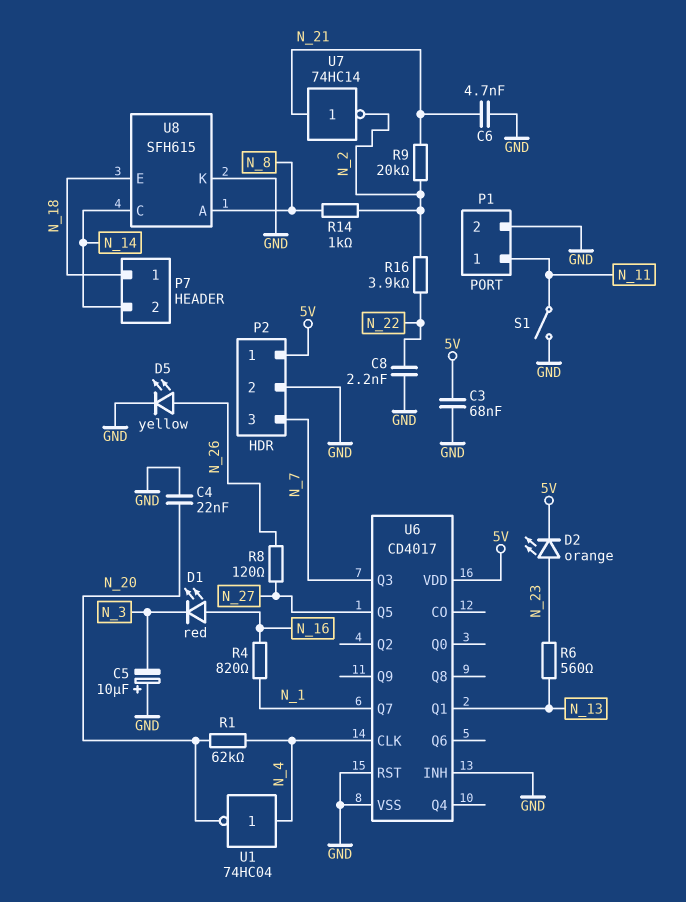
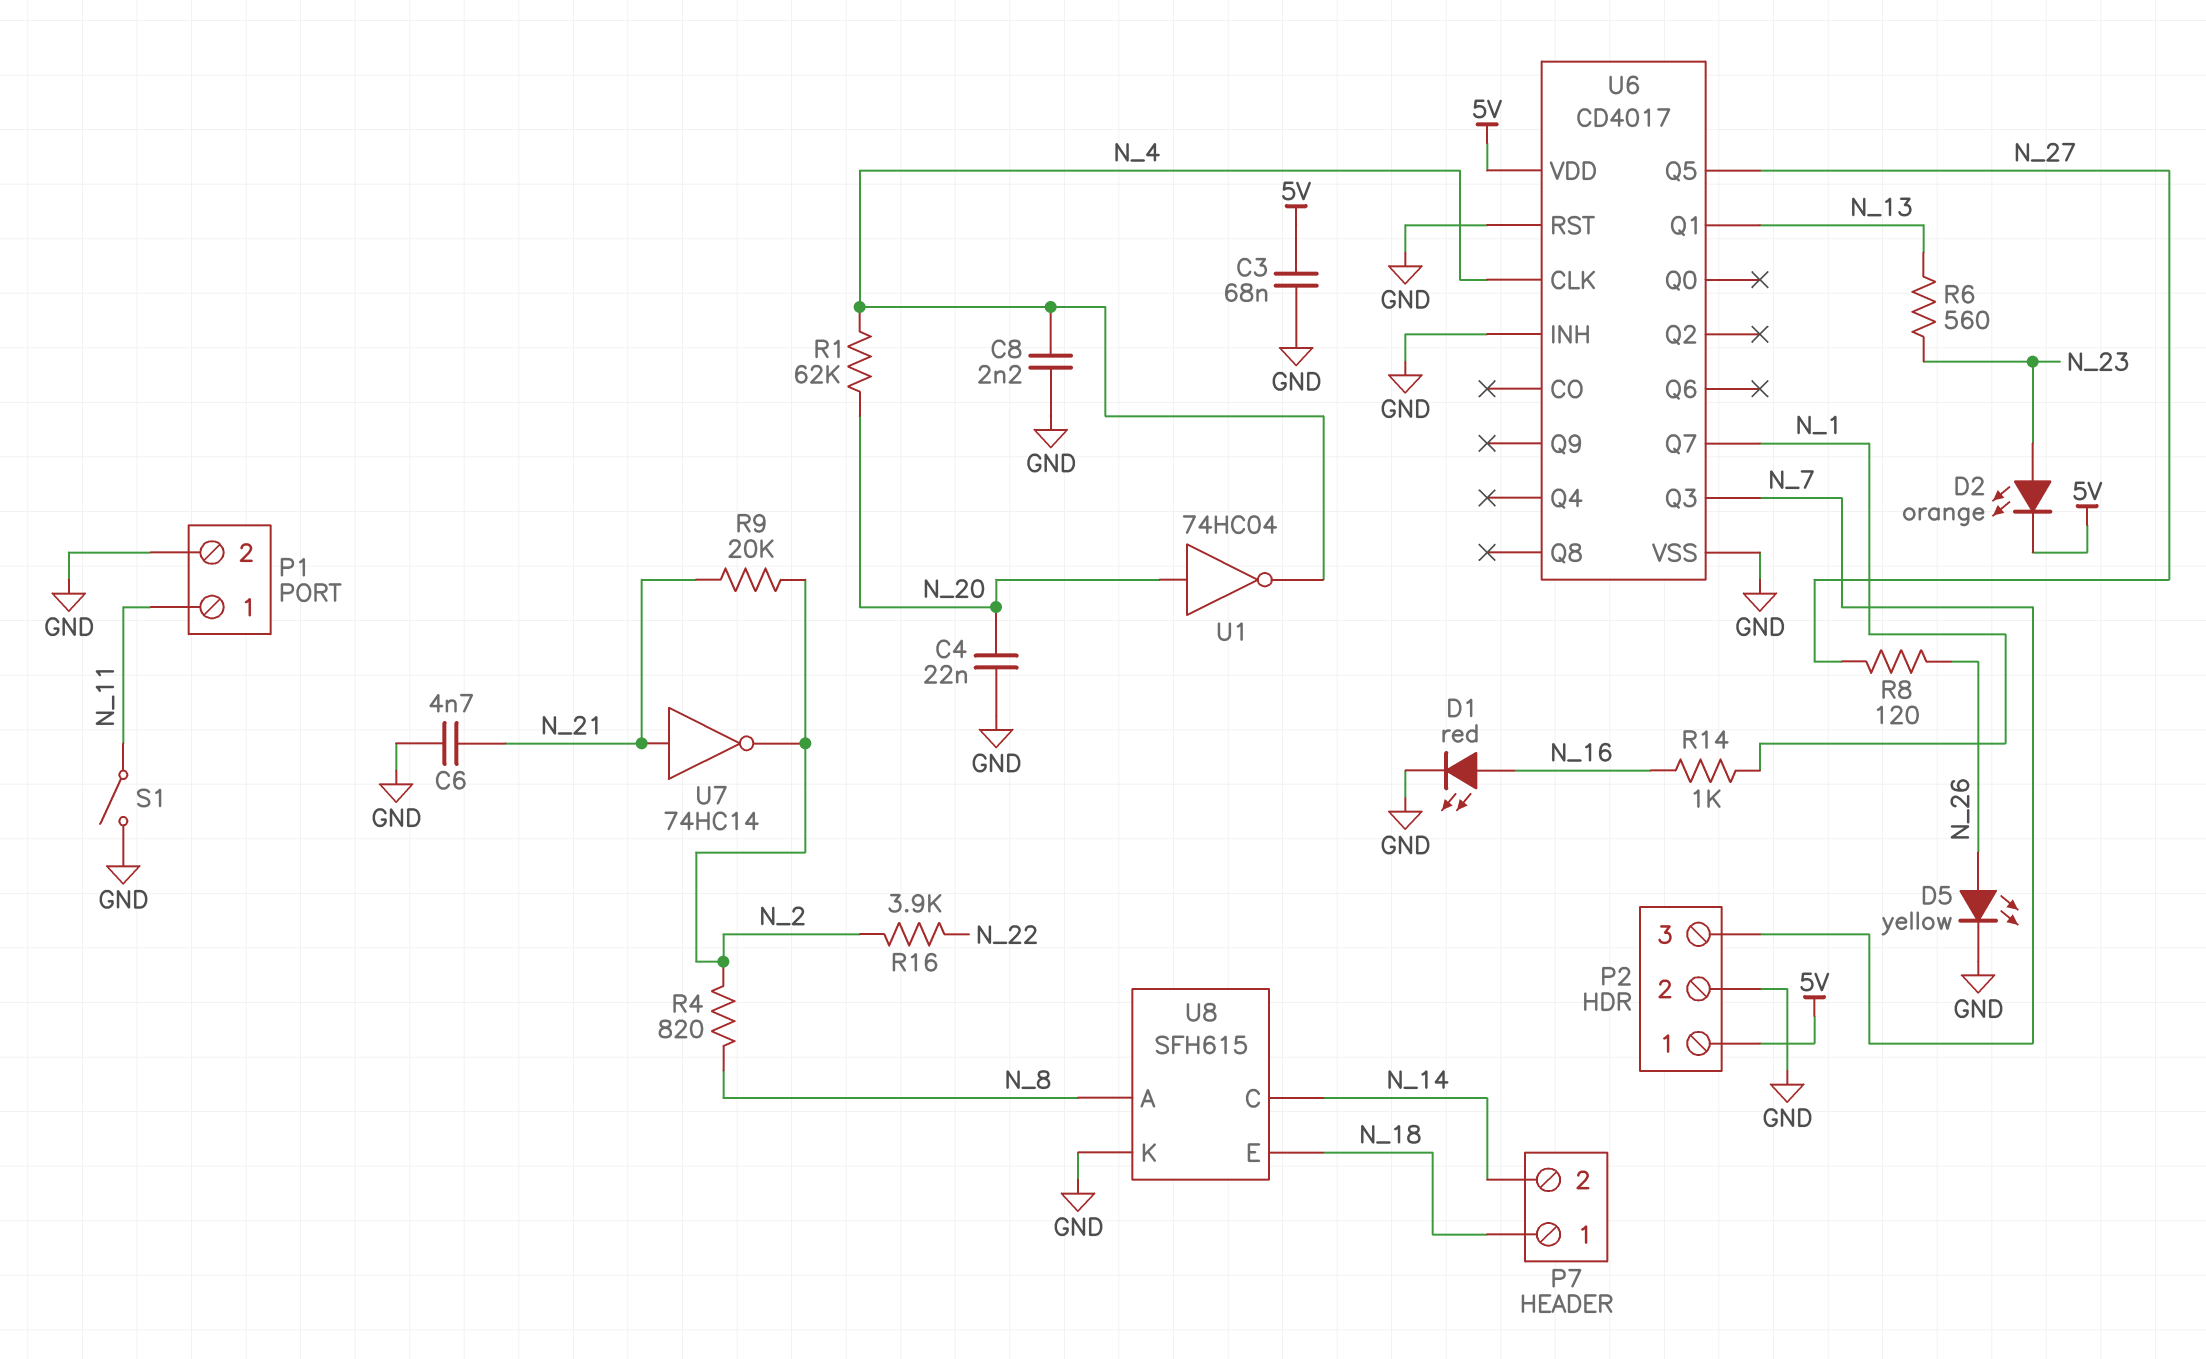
C5: 10uF (plus GND, minus N_3) -> none
C8: 2.2nF (GND, N_22) -> 2.2nF (GND, N_4)
D1: LED red (A N_16, K N_3) -> LED red (A N_16, K GND)
R4: 820 (N_1, N_16) -> 820 (N_2, N_8)
R14: 1k (N_2, N_8) -> 1k (N_1, N_16)
U1: NOT 74HC04 (in N_4, out N_20) -> NOT 74HC04 (in N_20, out N_4)

